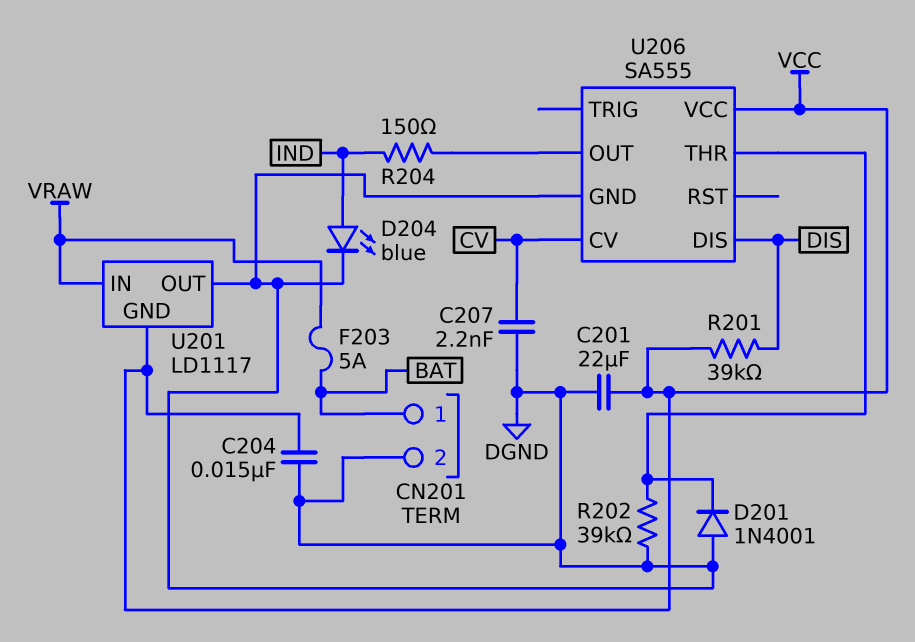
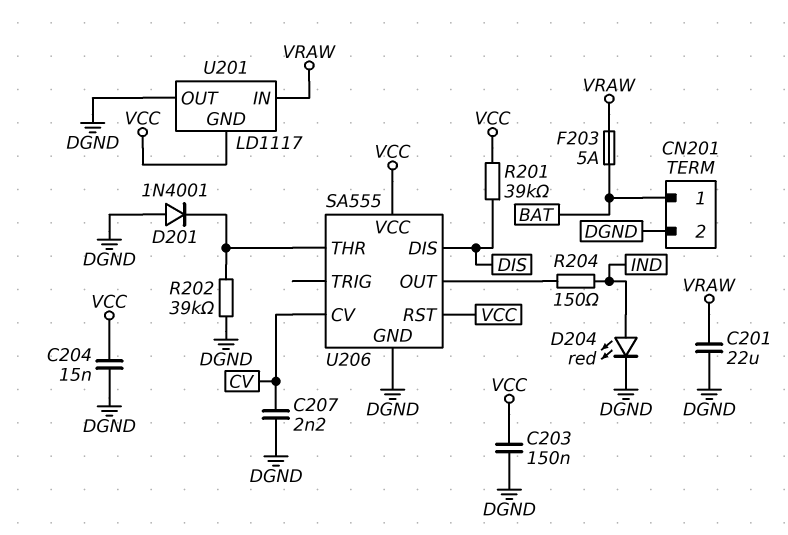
C201: 22uF (DGND, VCC) -> 22uF (DGND, VRAW)
C203: none -> 150nF (DGND, VCC)
D204: LED blue (A IND, K DGND) -> LED red (A IND, K DGND)
U206 pin RST: none -> VCC

